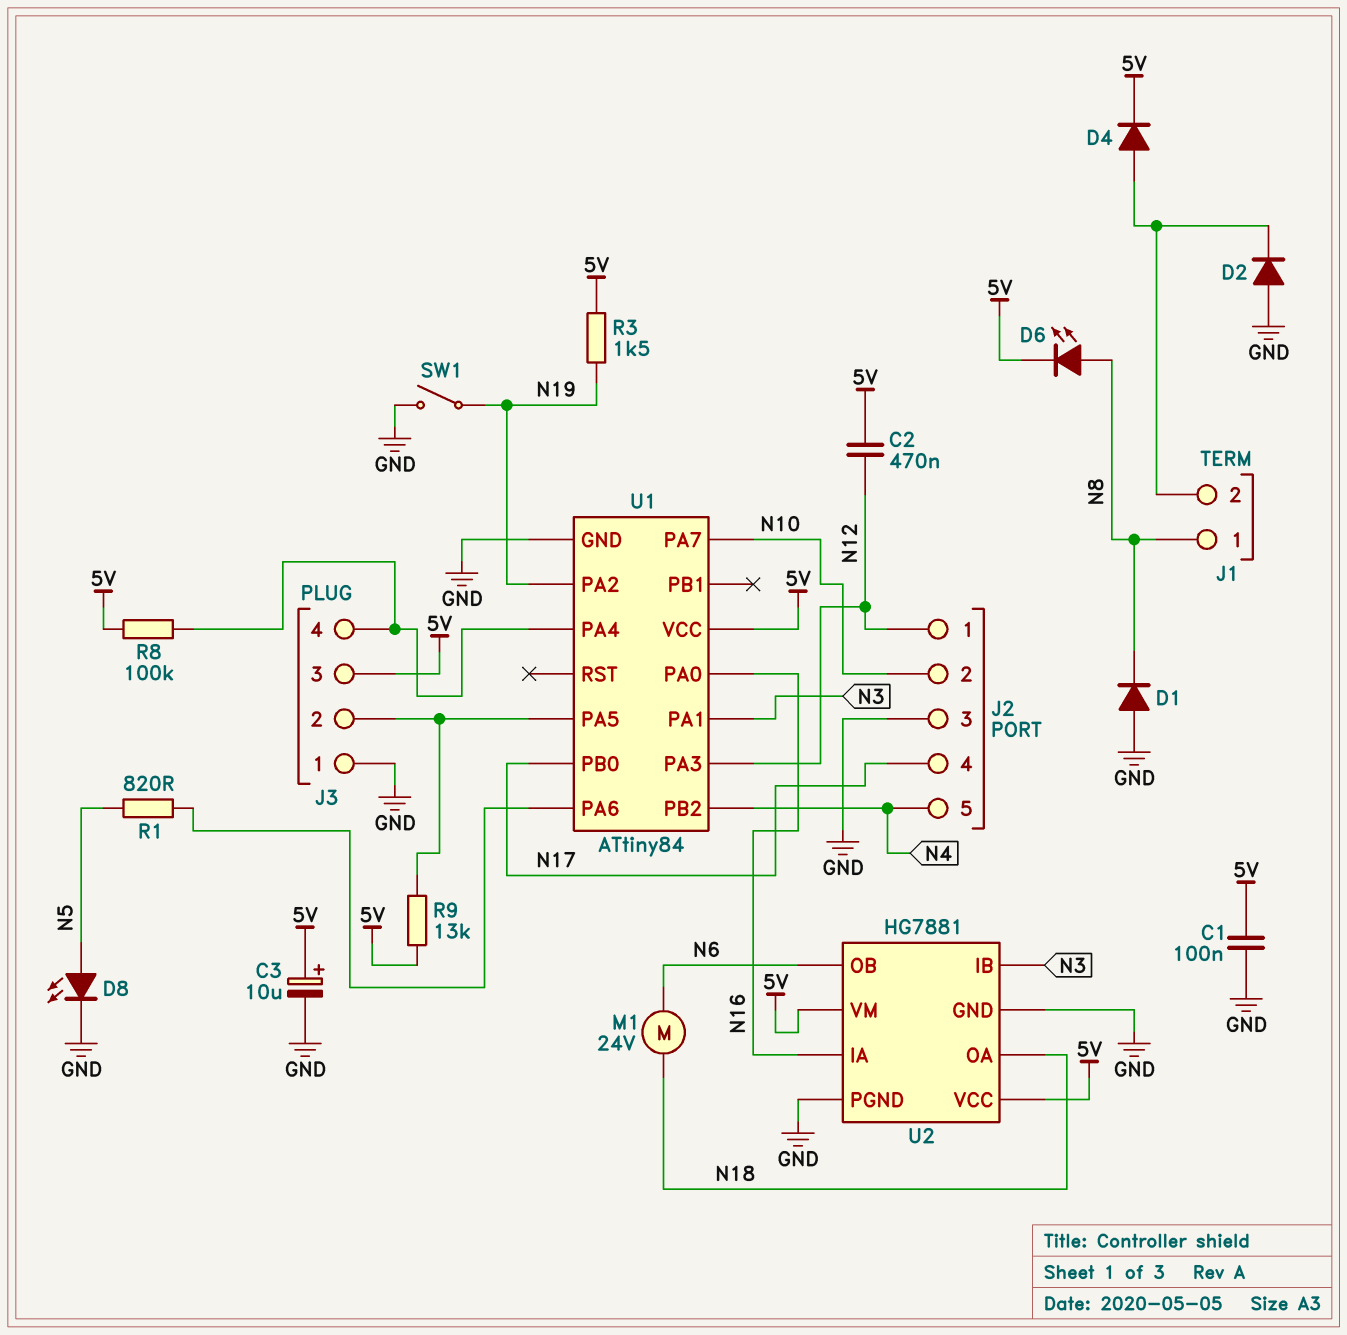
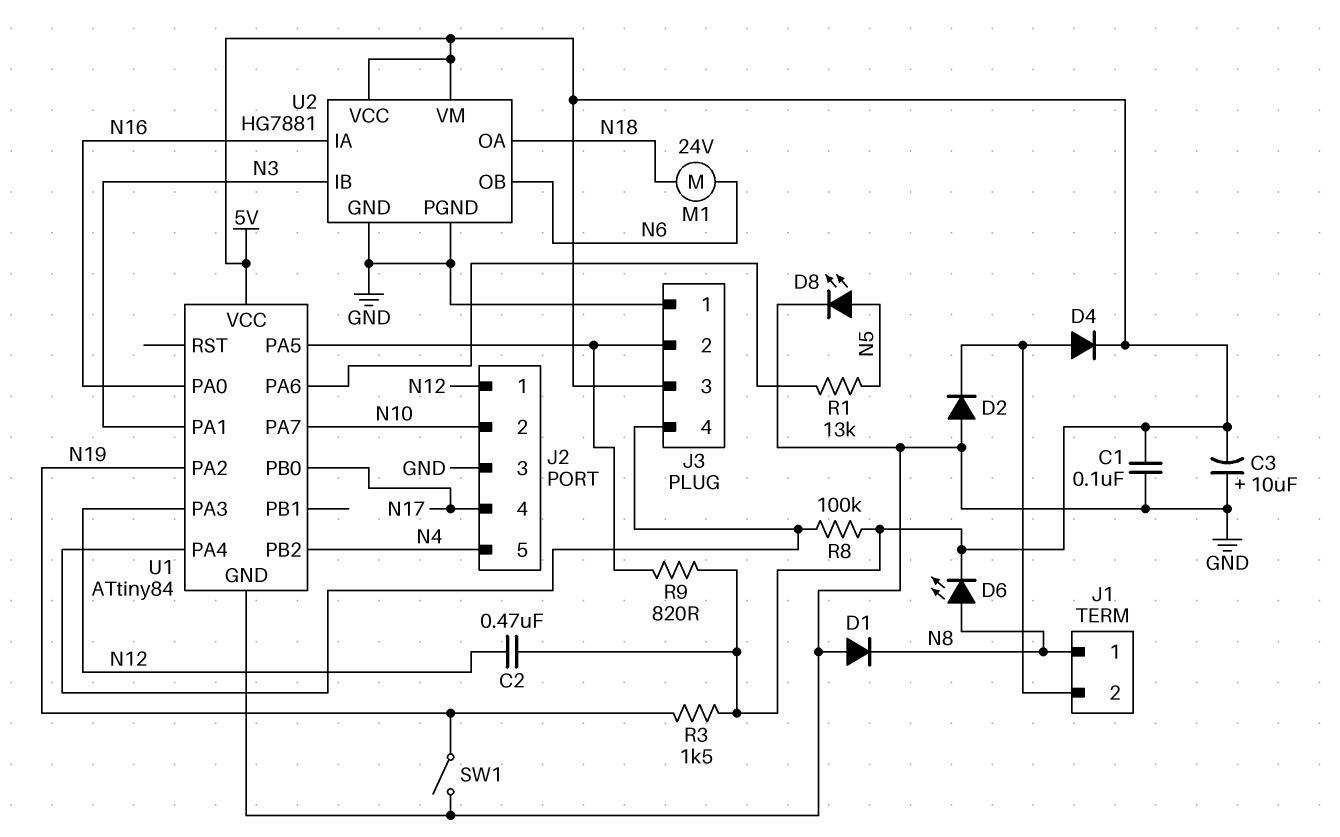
C3: 10uF (plus 5V, minus GND) -> 10uF (plus GND, minus 5V)
R1: 820 (N5, U1/PA6) -> 13k (N5, U1/PA6)
R9: 13k (5V, J3/2) -> 820 (5V, J3/2)

